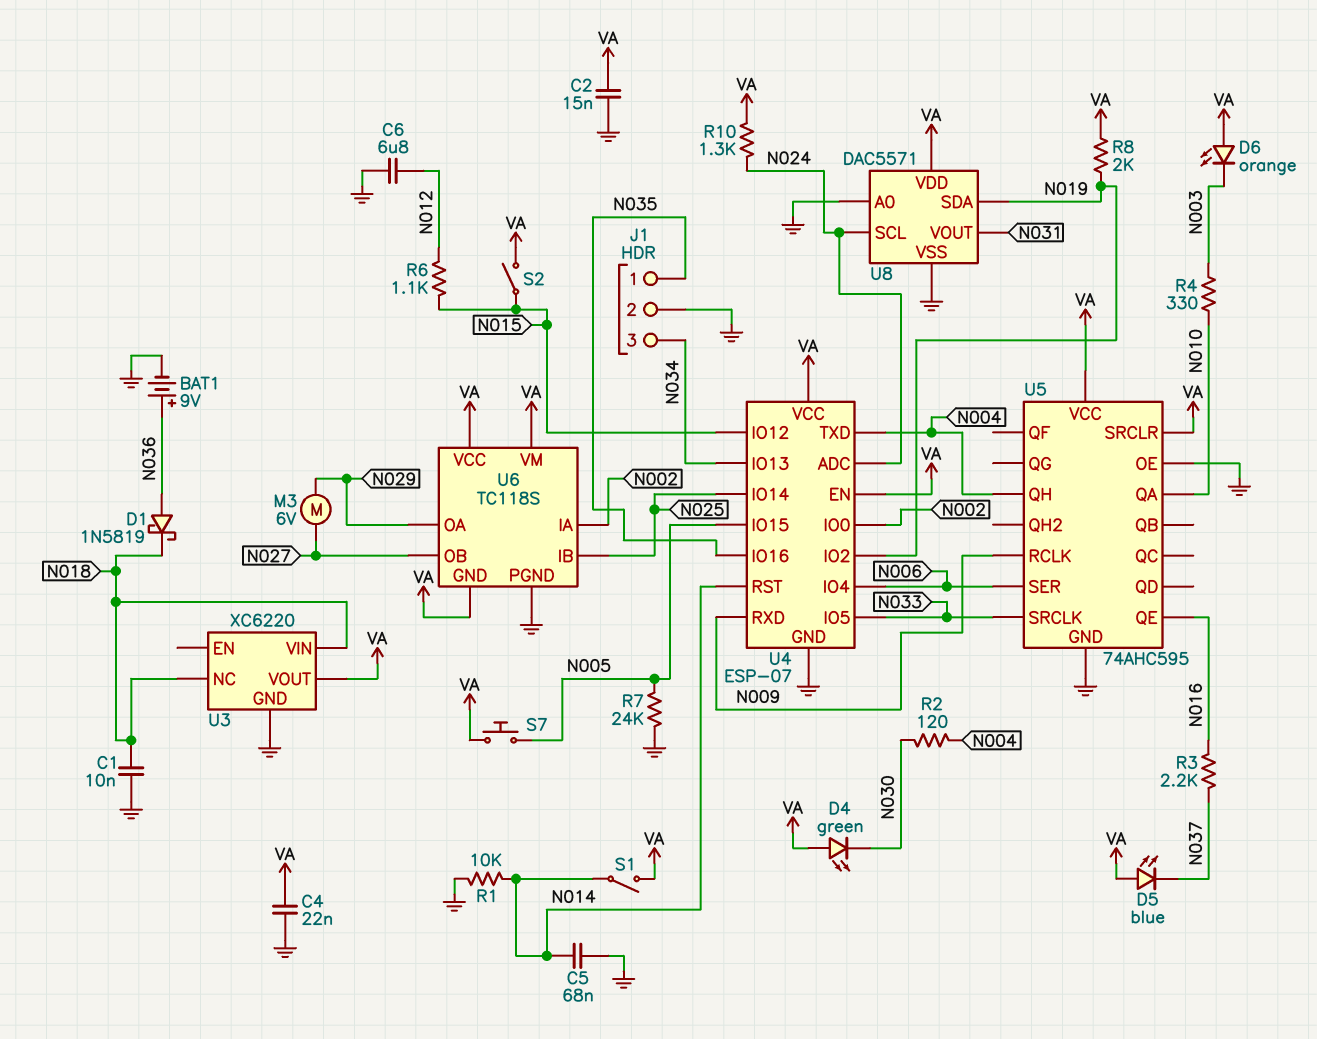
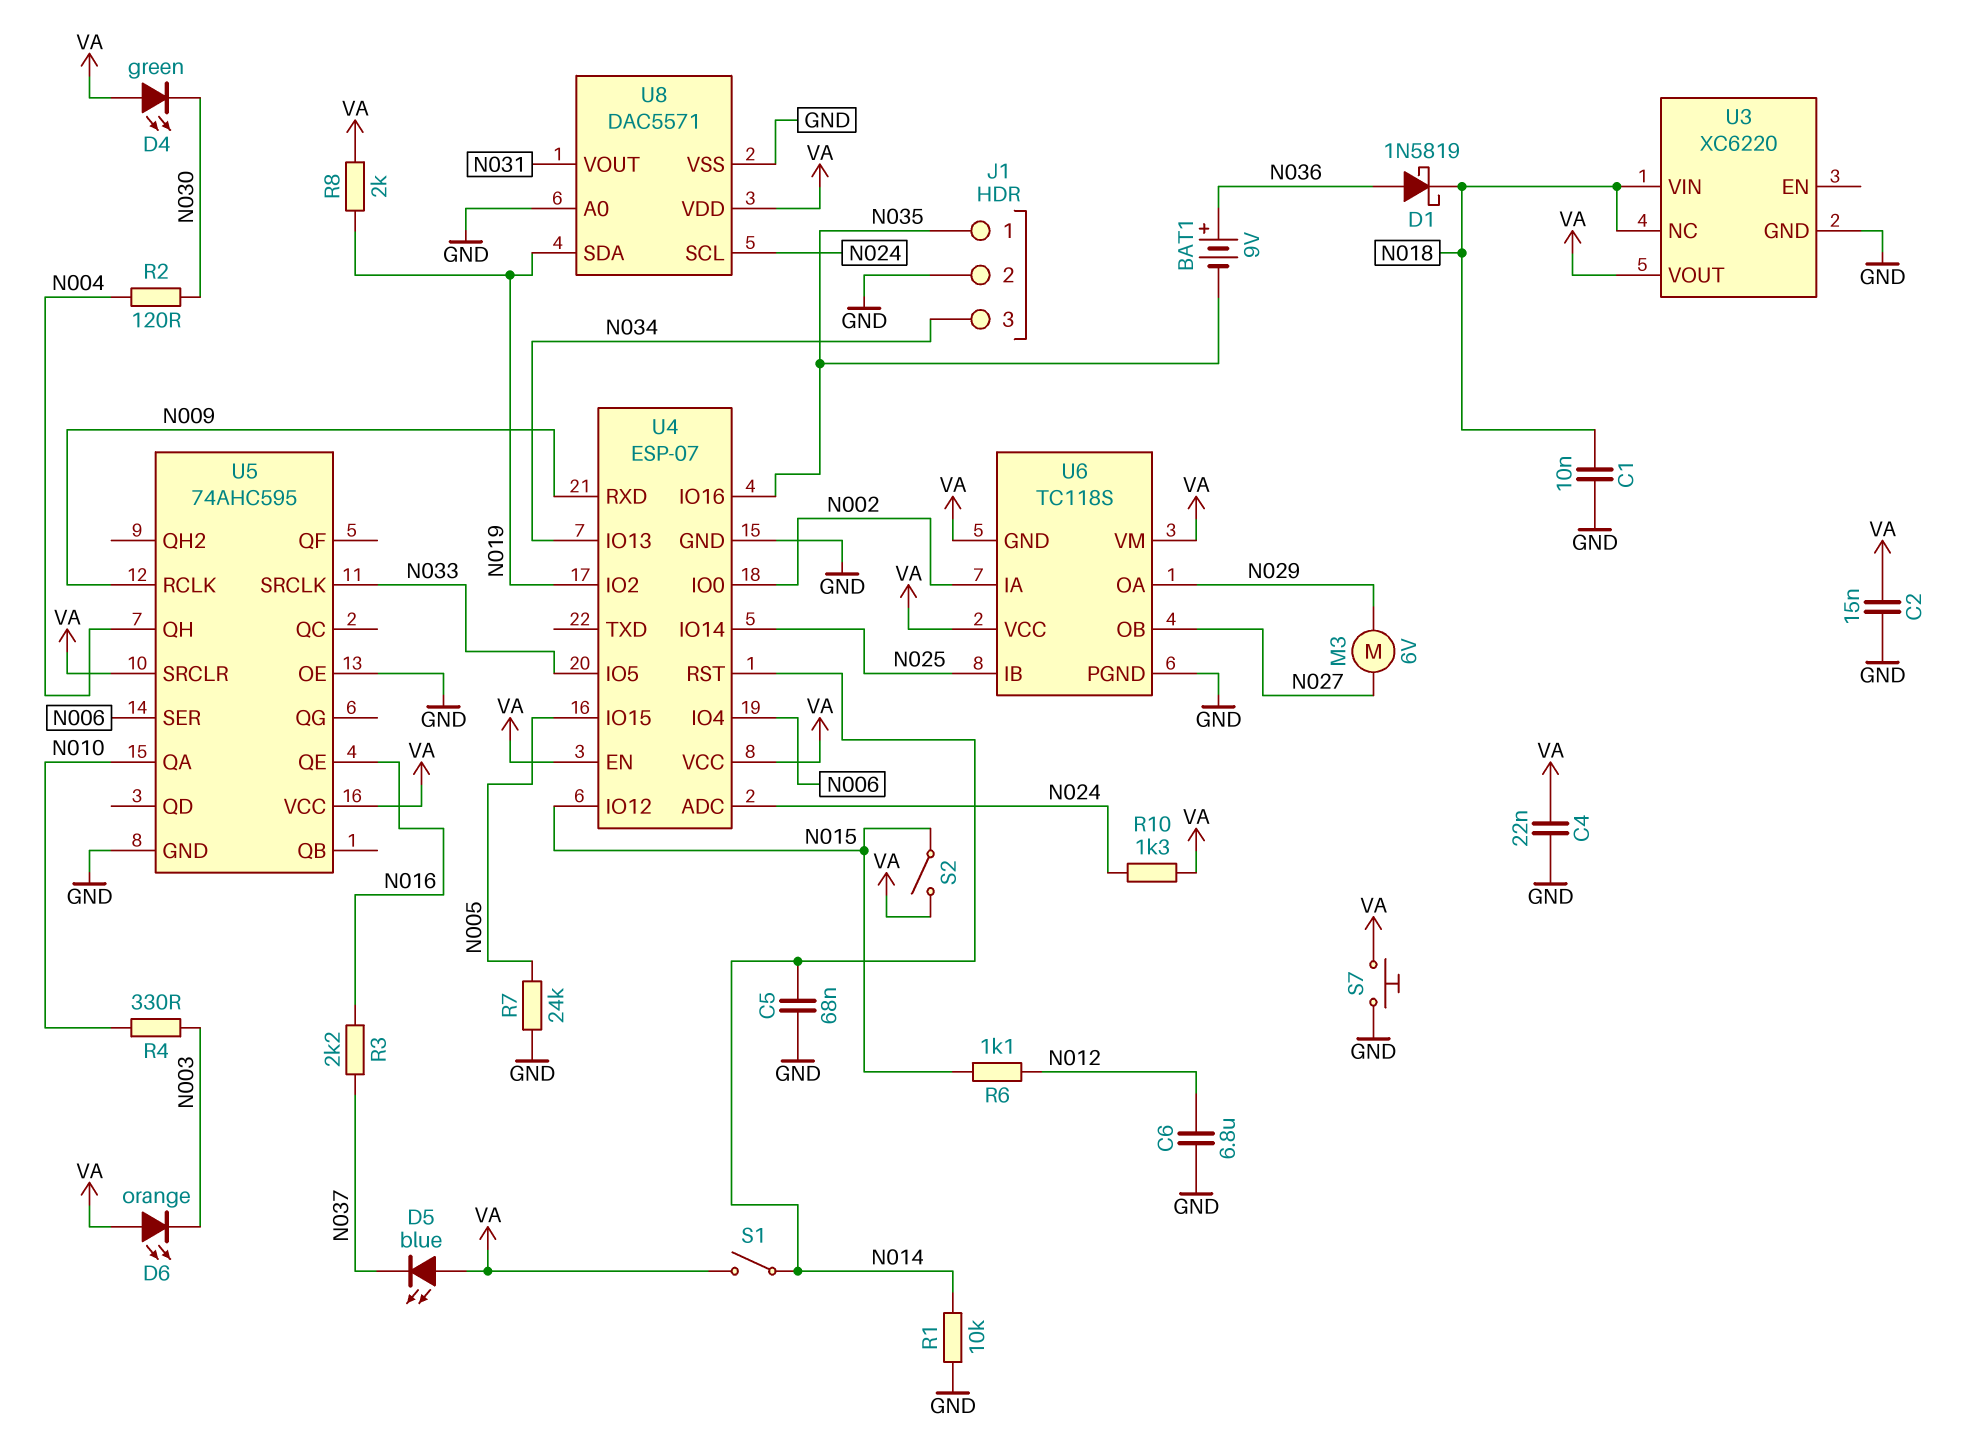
BAT1: 9V (plus N036, minus GND) -> 9V (plus N036, minus N035)
S7: button (N005, VA) -> button (GND, VA)
U4 pin TXD: N004 -> none

